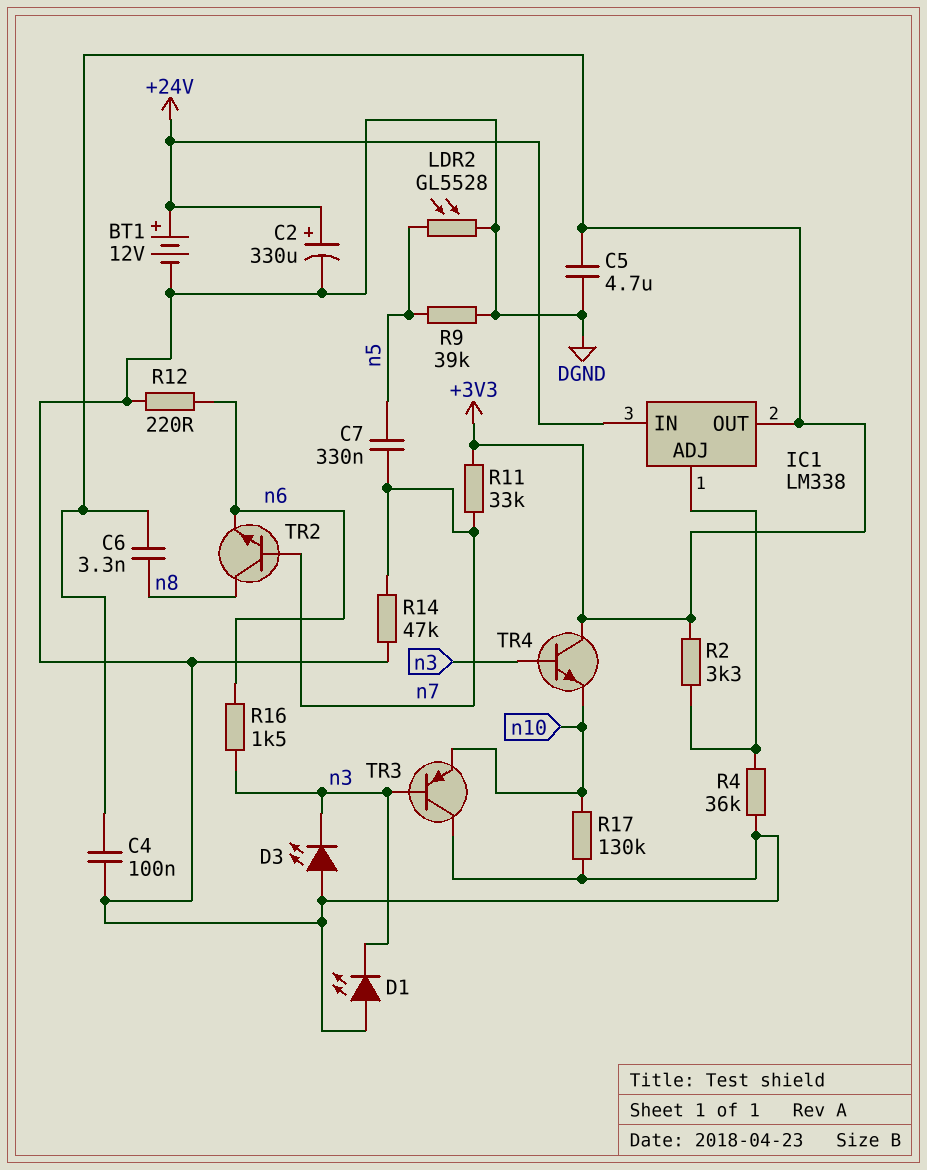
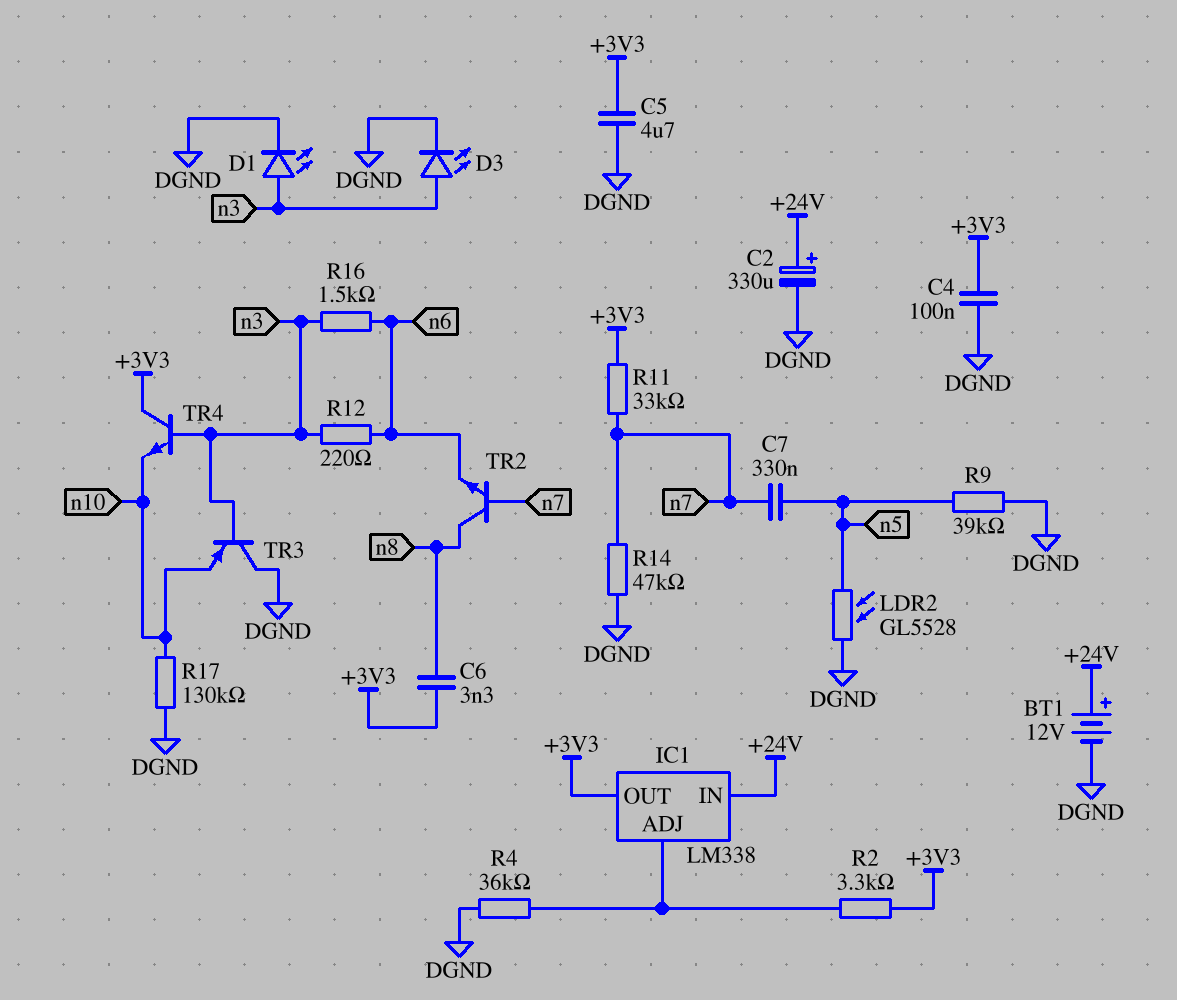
D1: LED (A DGND, K n3) -> LED (A n3, K DGND)
D3: LED (A DGND, K n3) -> LED (A n3, K DGND)
R12: 220 (DGND, n6) -> 220 (n3, n6)

